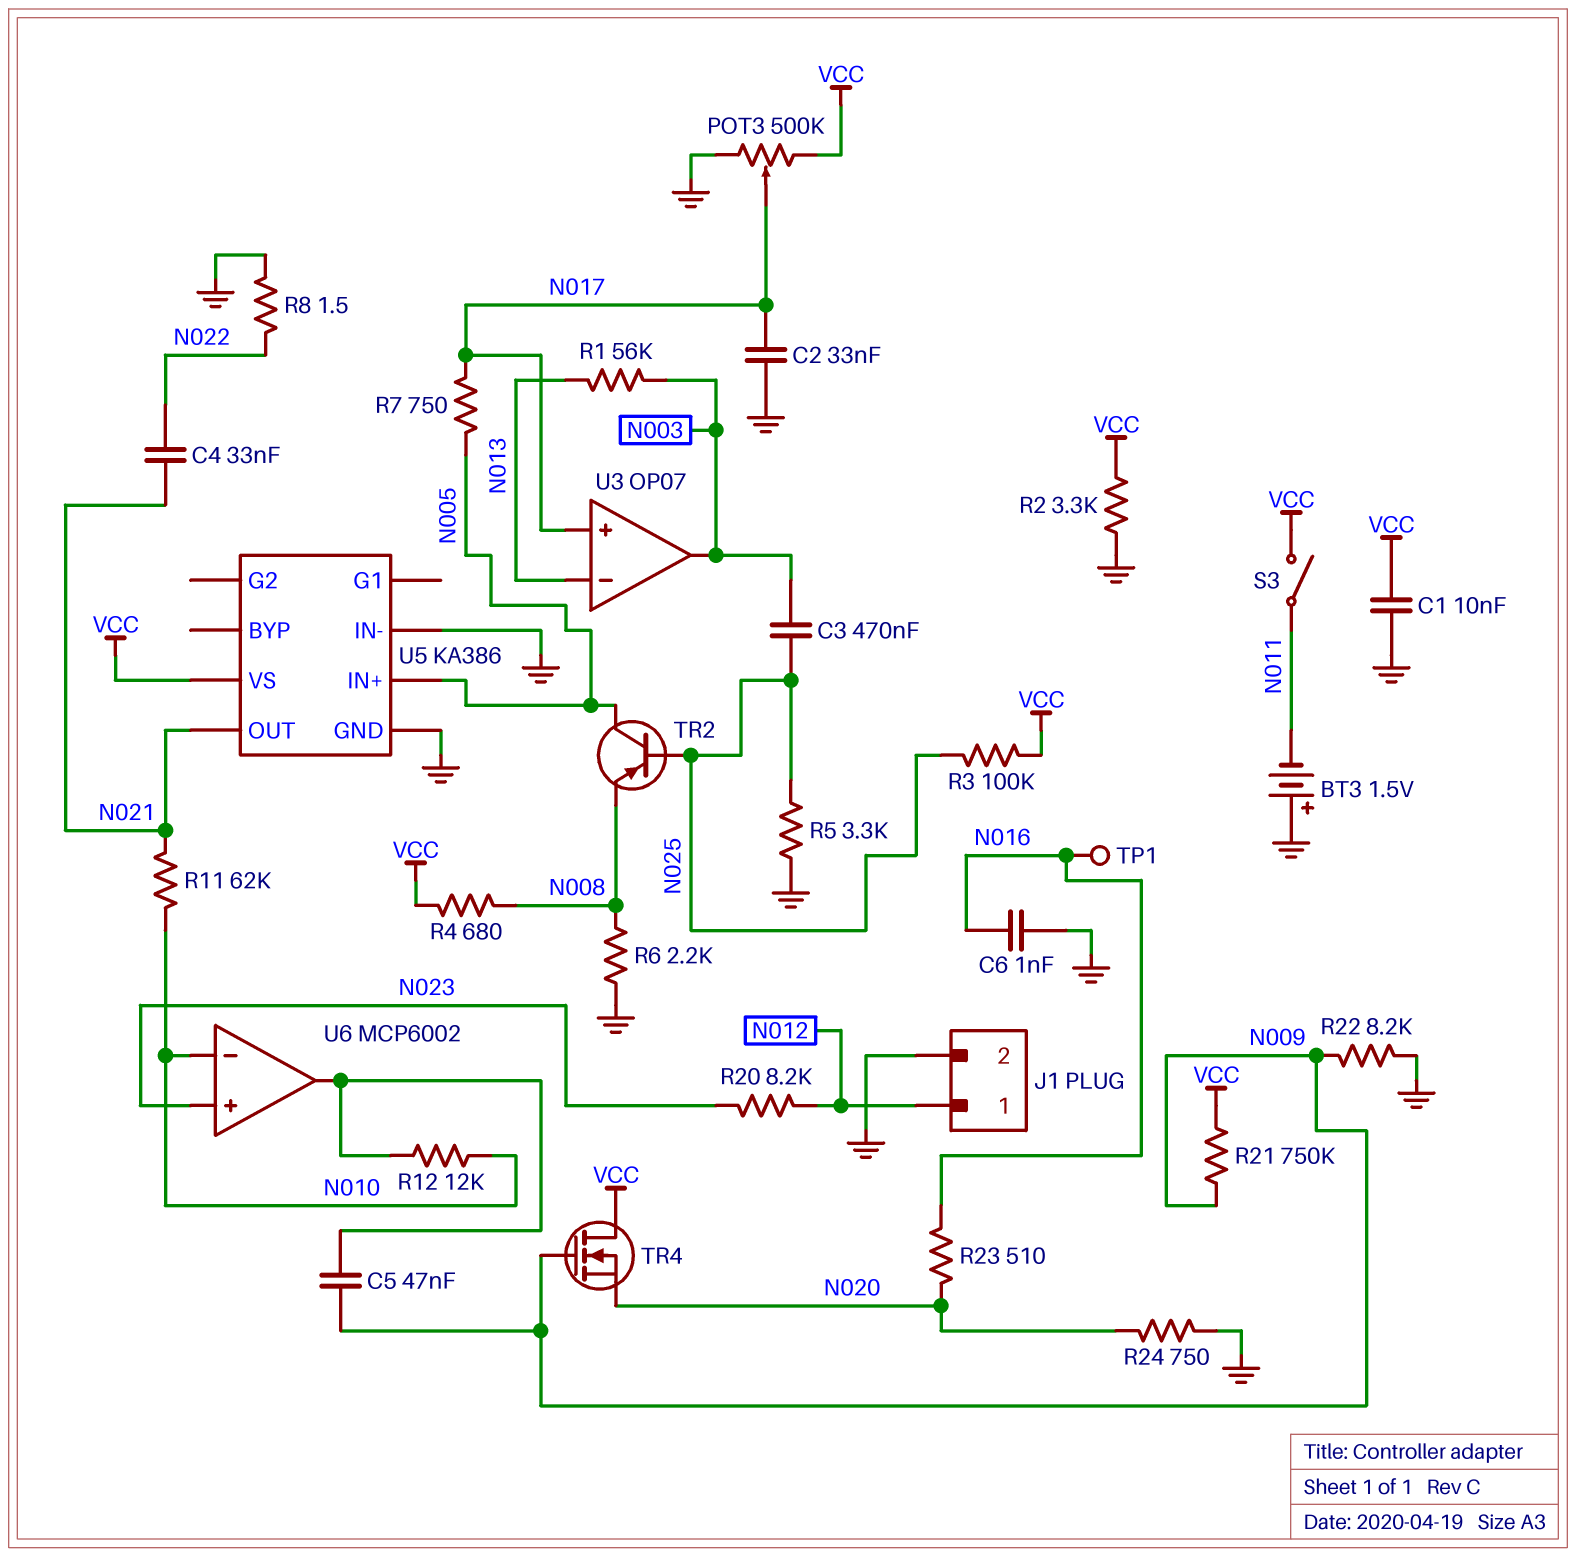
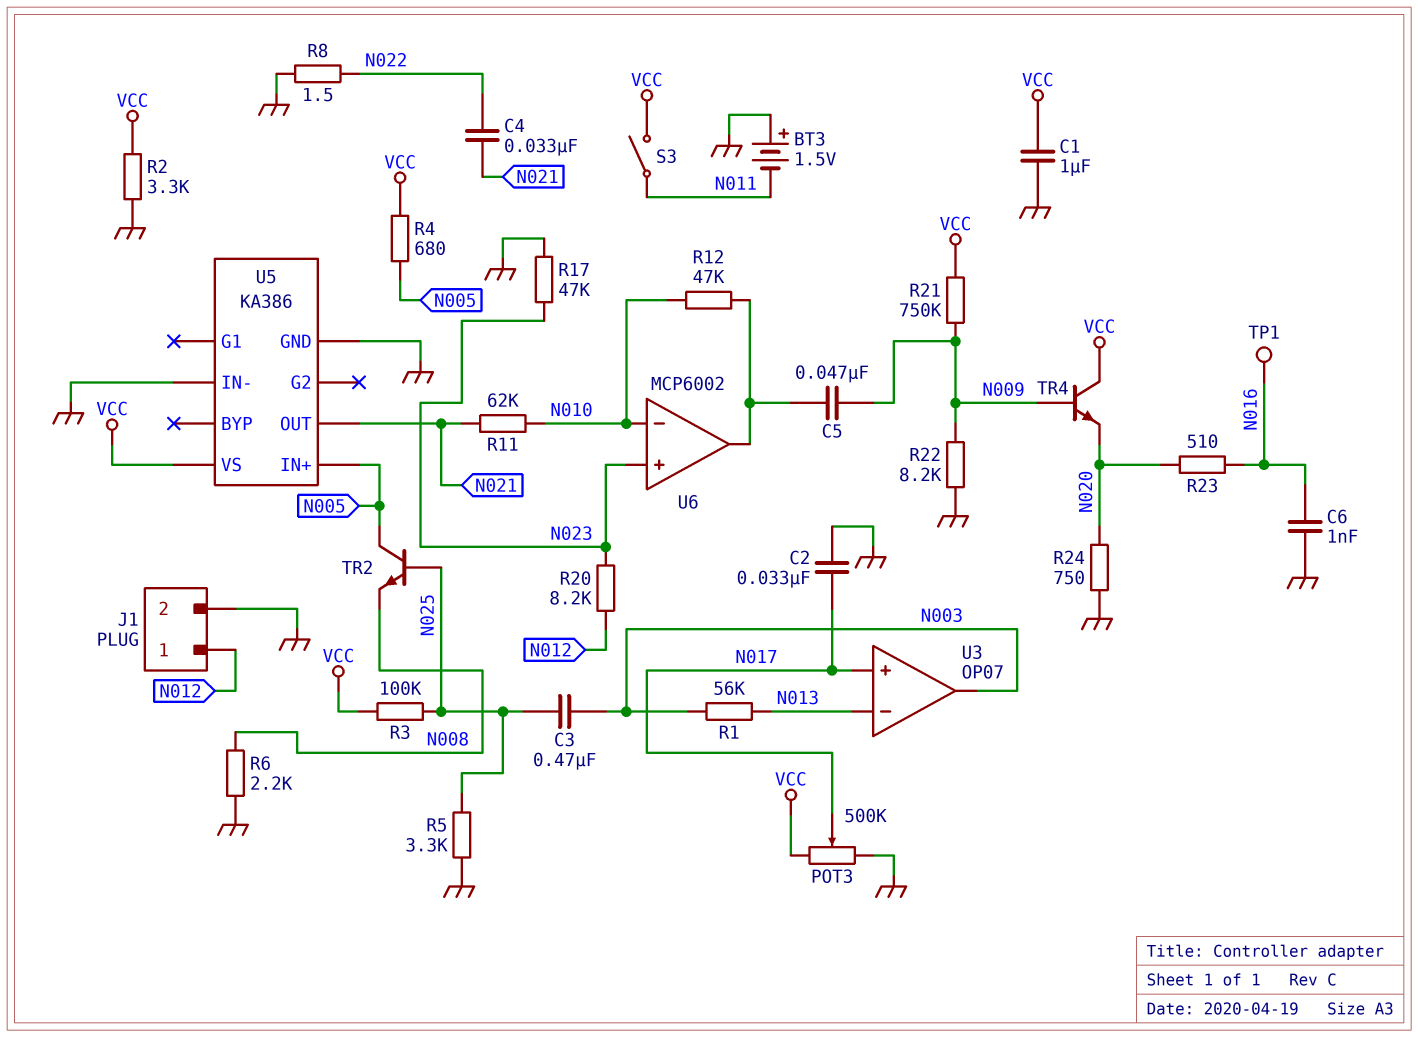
C1: 10nF (GND, VCC) -> 1uF (GND, VCC)
R4: 680 (N008, VCC) -> 680 (N005, VCC)
R7: 750 (N005, N017) -> none
R12: 12k (N010, U6/out) -> 47k (N010, U6/out)
R17: none -> 47k (GND, N023)
TR2: PNP (B N025, C N005, E N008) -> NPN (B N025, C N005, E N008)
TR4: NMOS (G N009, D VCC, S N020) -> NPN (B N009, C VCC, E N020)

